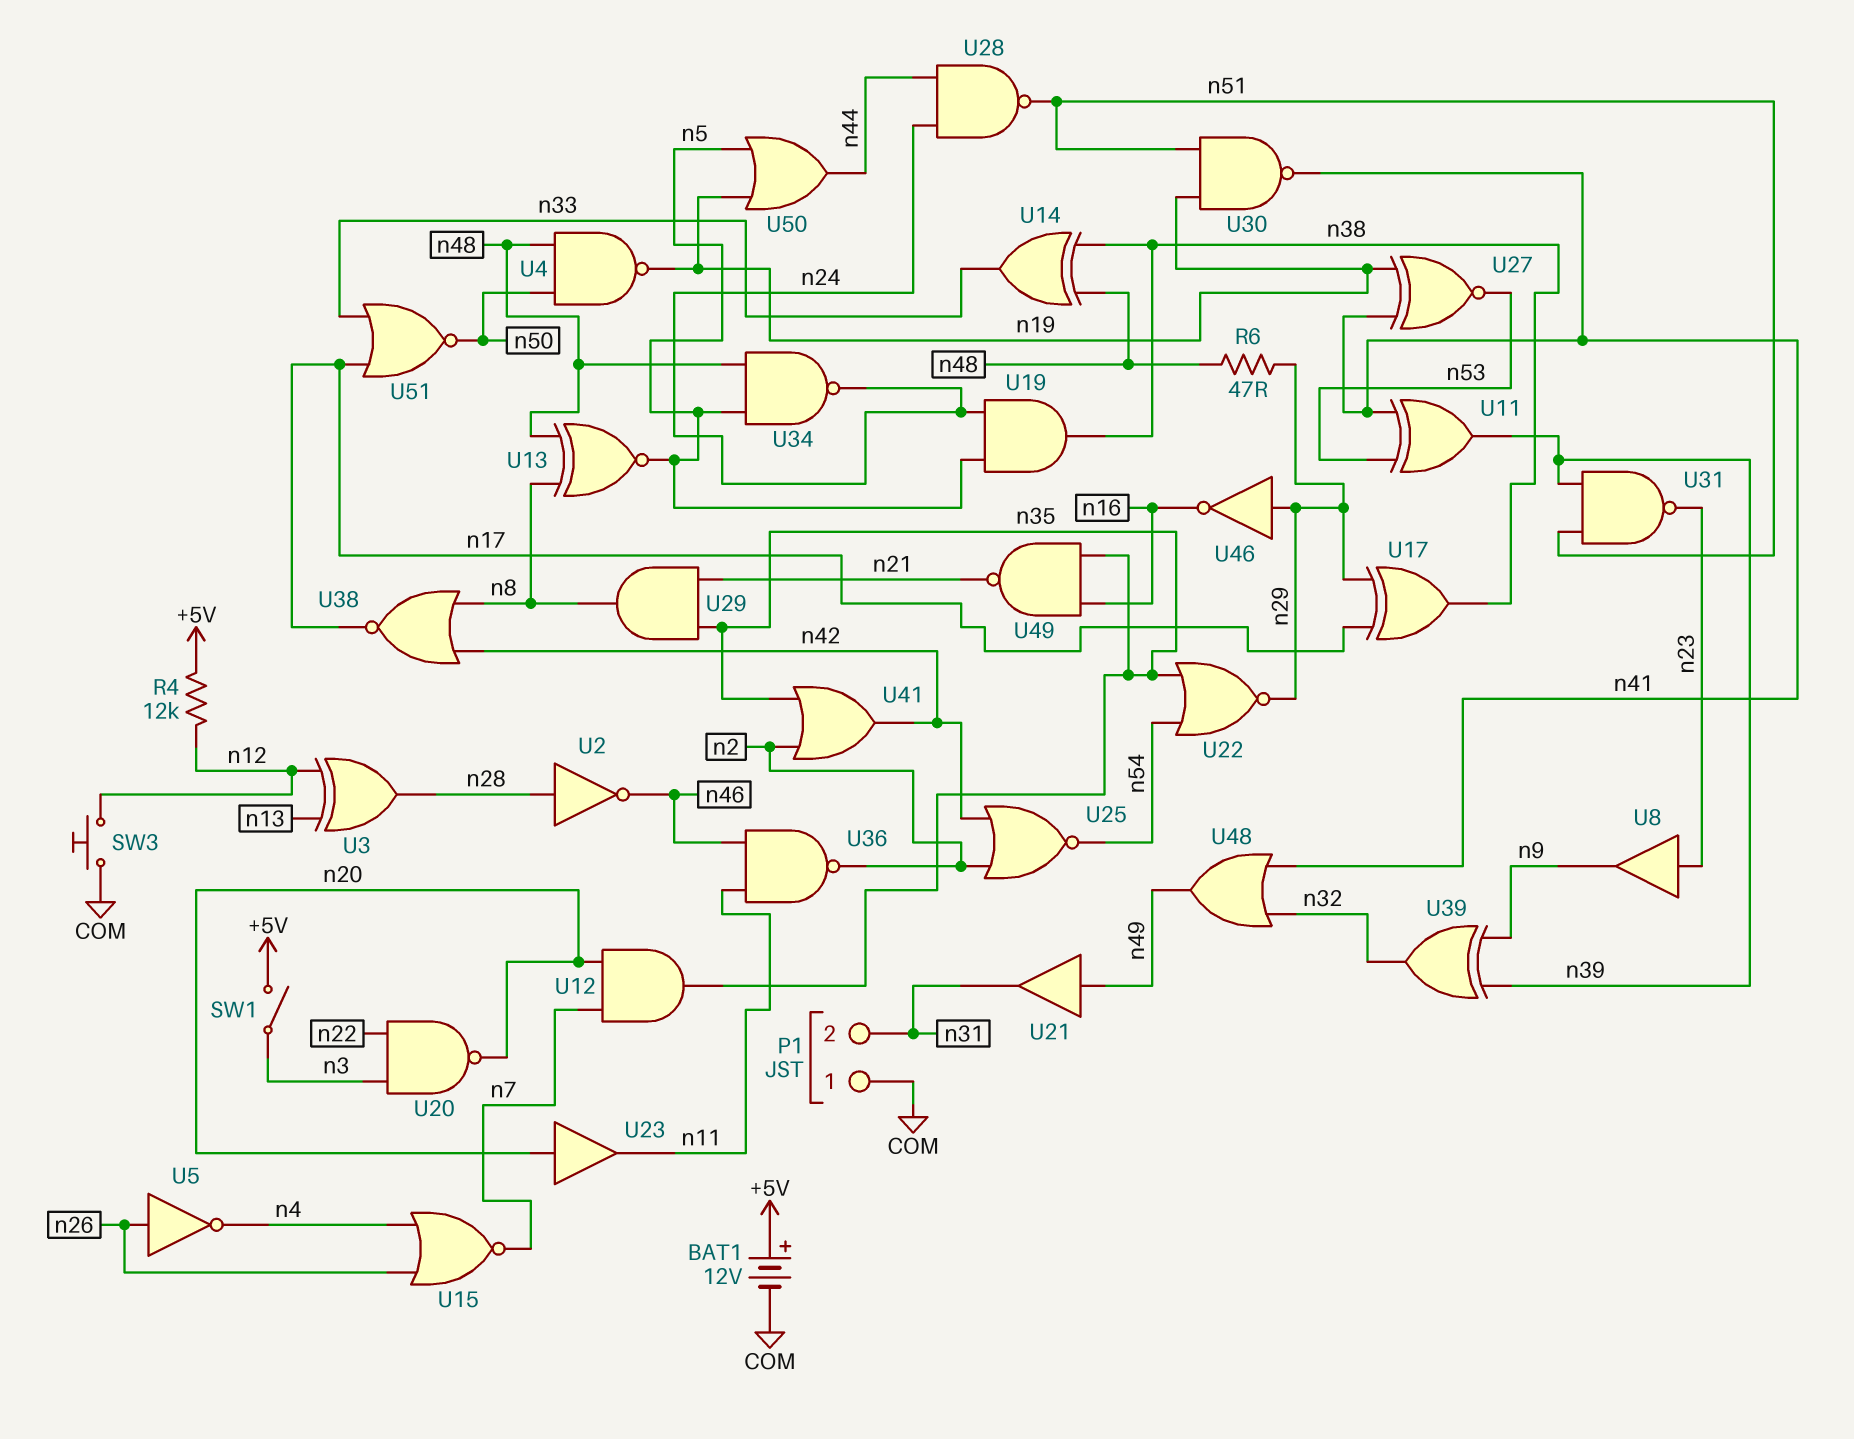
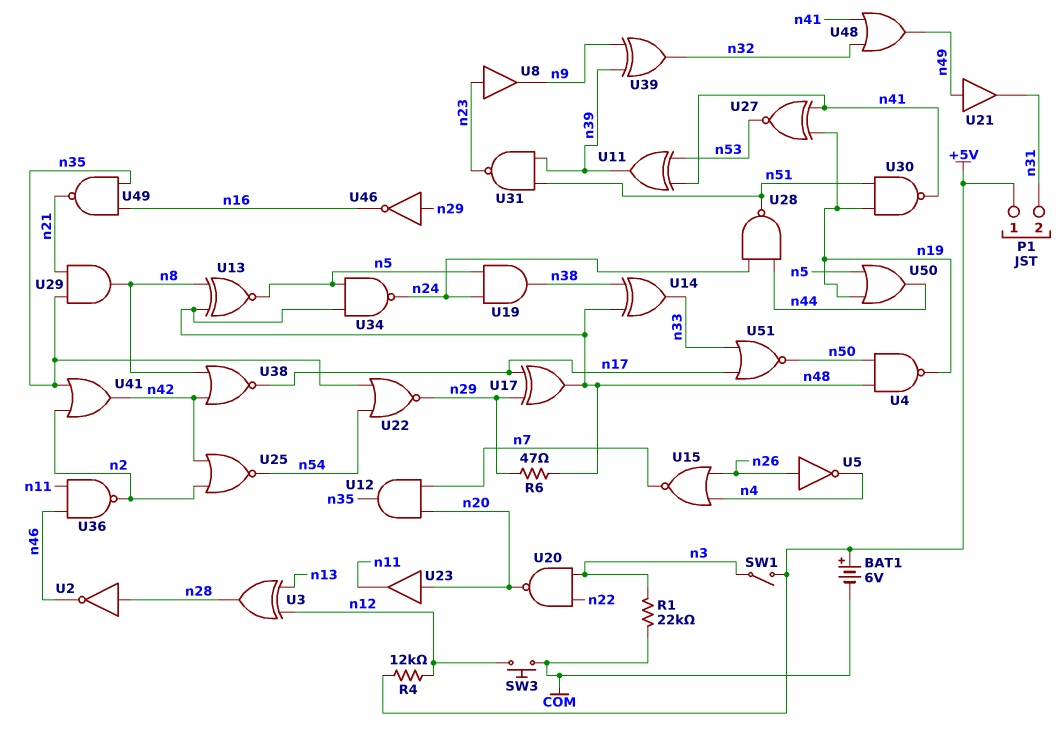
BAT1: 12V (plus +5V, minus COM) -> 6V (plus +5V, minus COM)
P1 pin 1: COM -> +5V
R1: none -> 22k (COM, n3)
U17: XOR (in n17, in n29, out n38) -> XOR (in n17, in n29, out n48)

